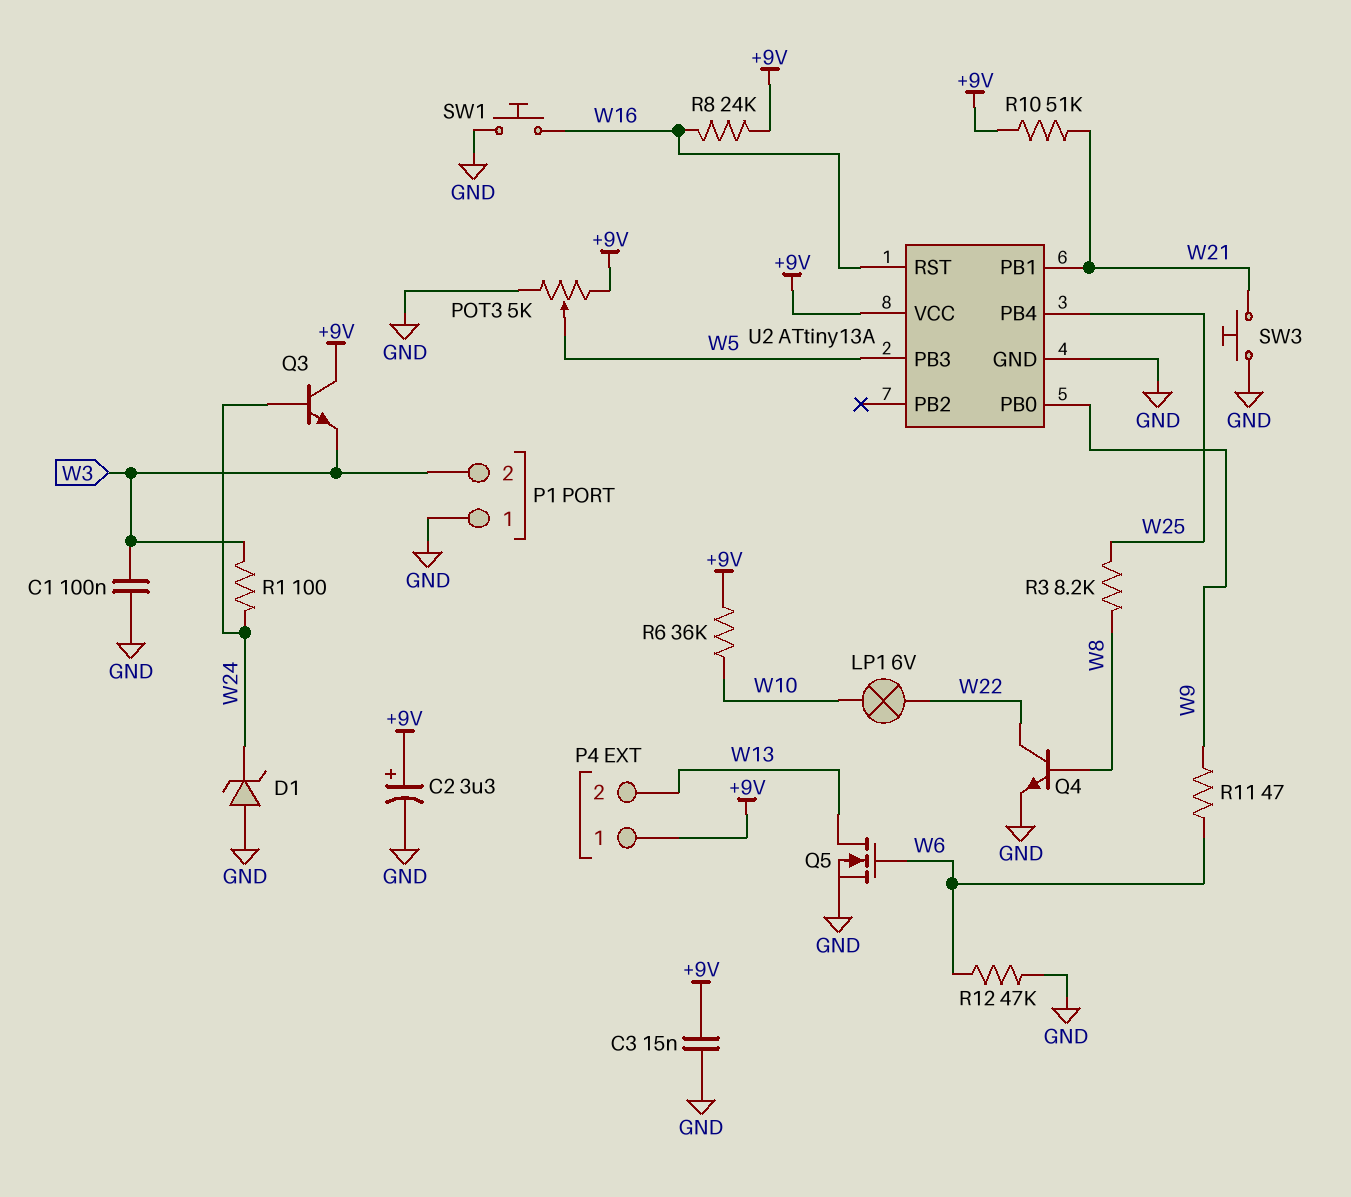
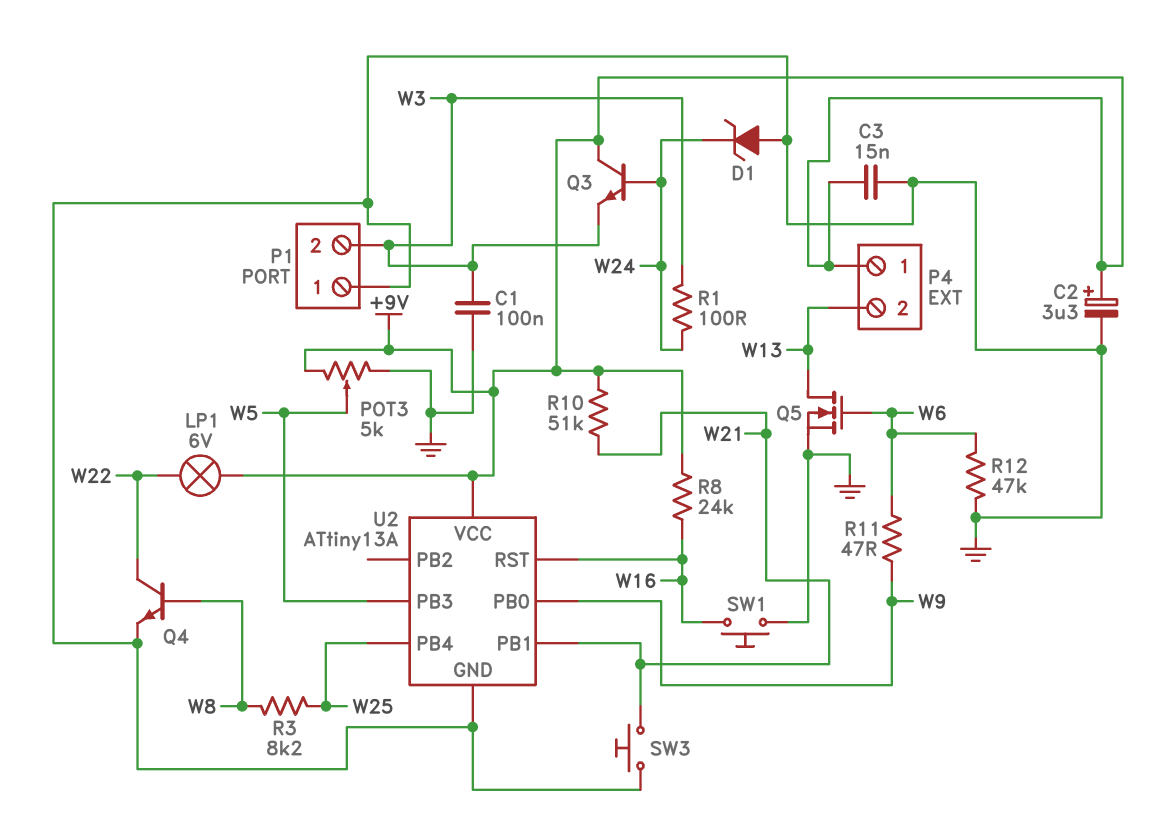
LP1: lamp 6V (W10, W22) -> lamp 6V (+9V, W22)
R6: 36k (+9V, W10) -> none

